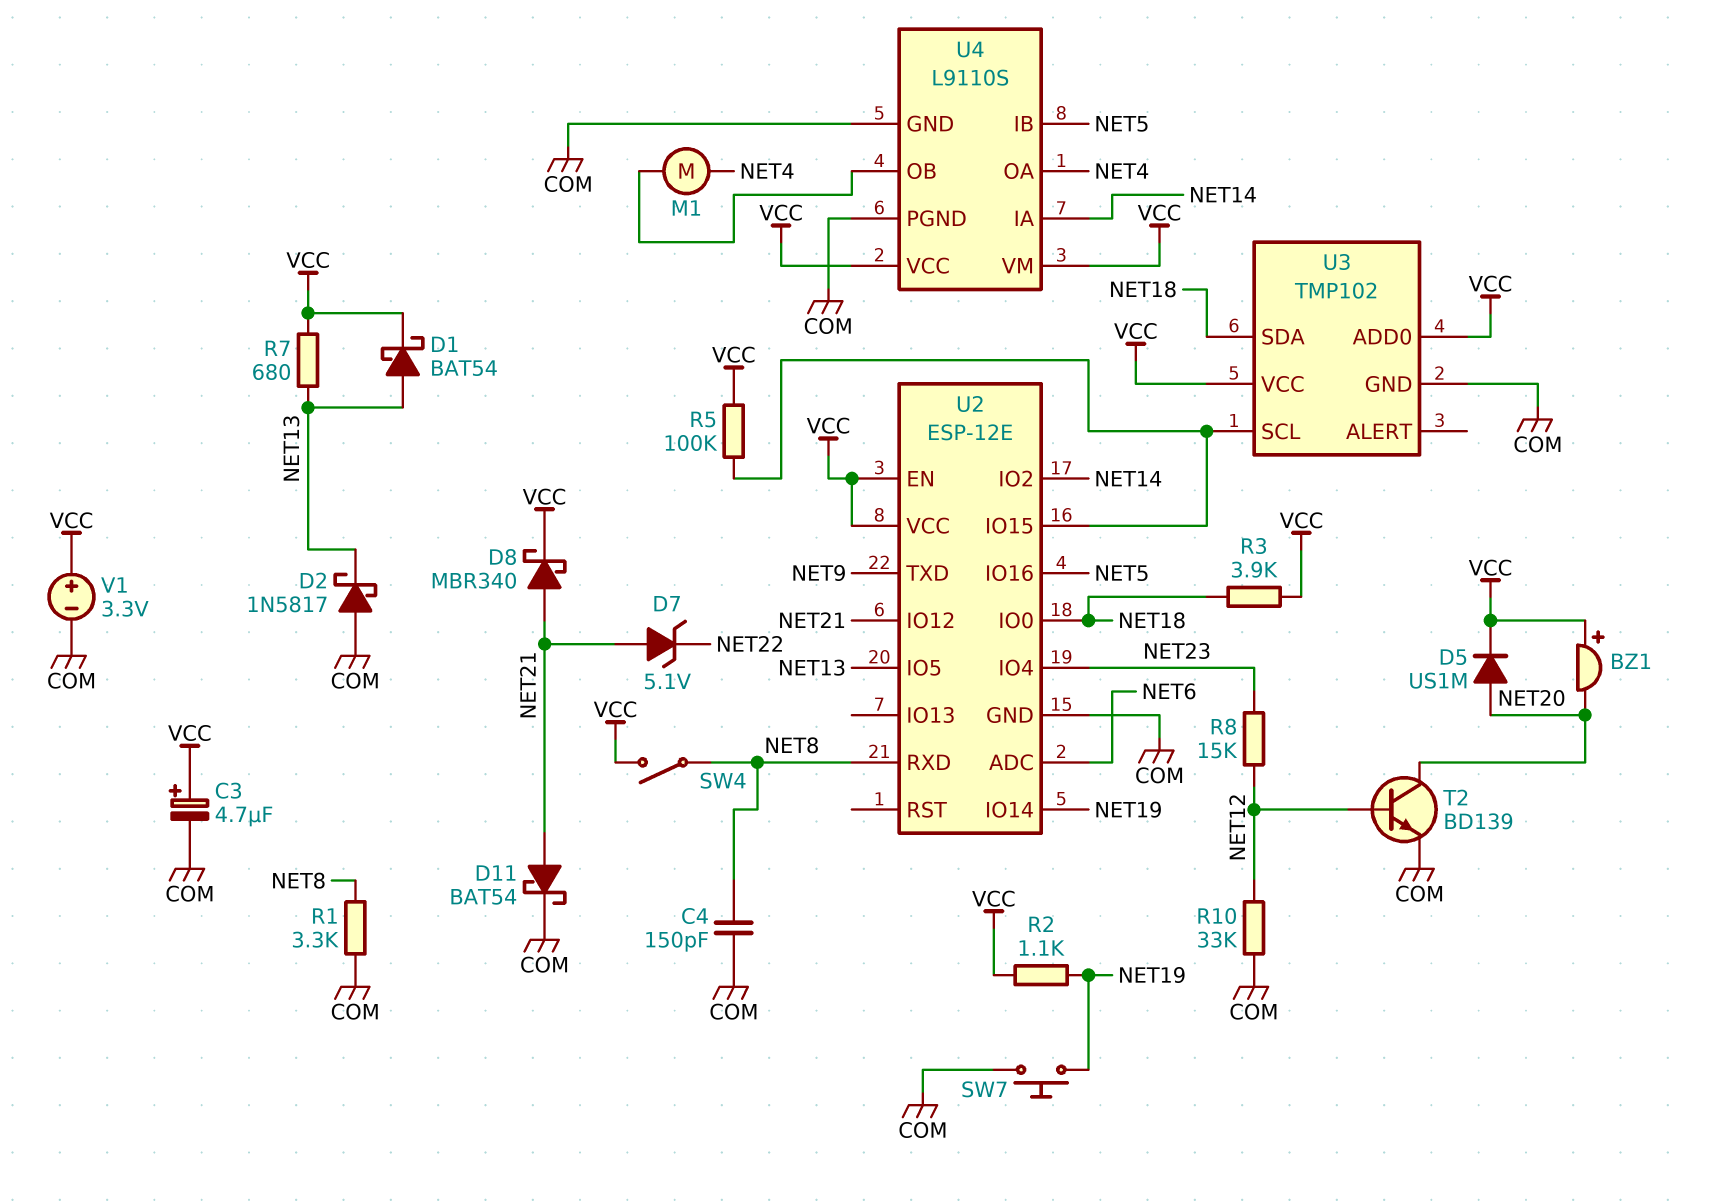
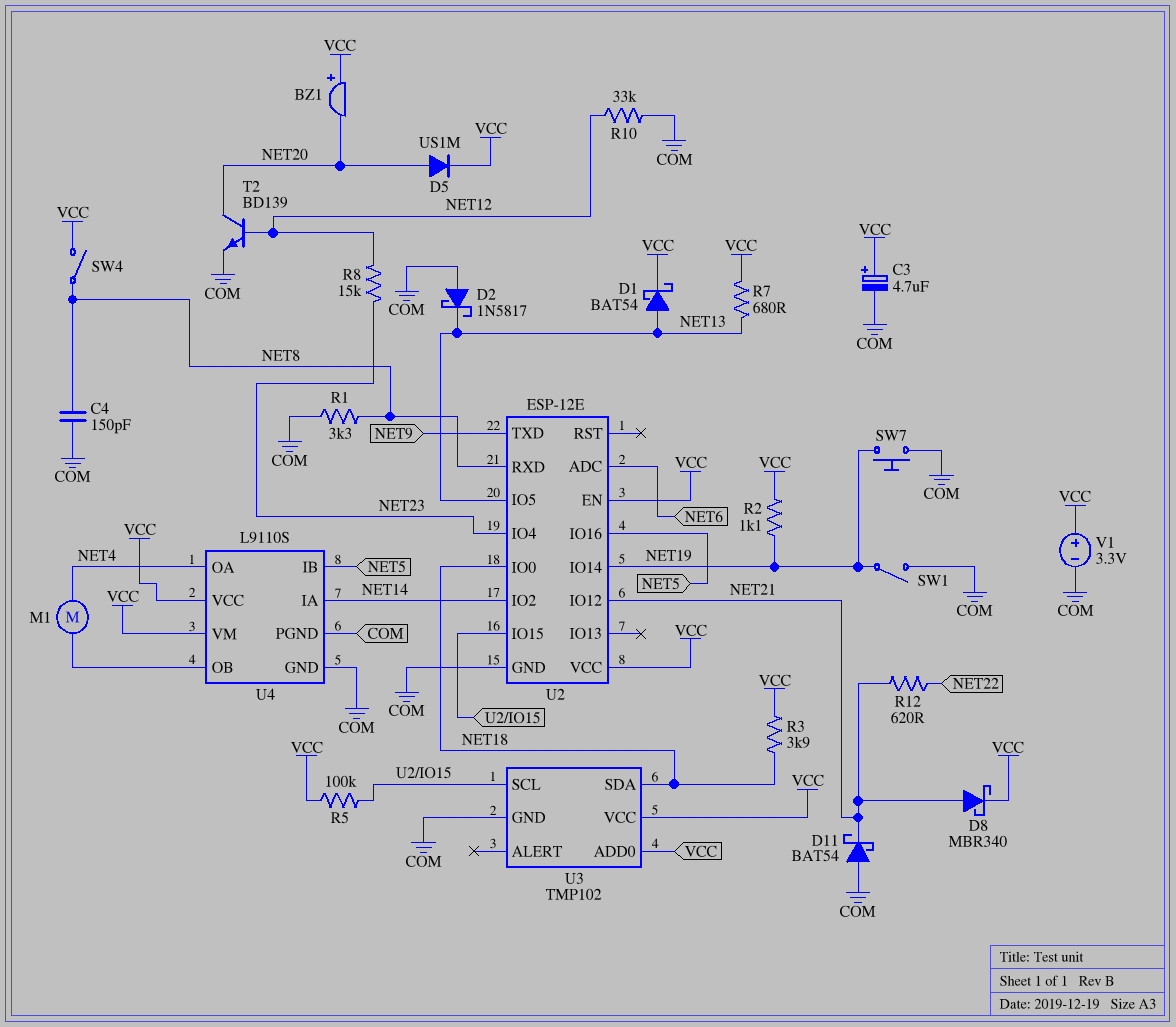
D7: zener 5.1V (A NET21, K NET22) -> none
D11: schottky BAT54 (A NET21, K COM) -> schottky BAT54 (A COM, K NET21)
R12: none -> 620 (NET21, NET22)
SW1: none -> switch (COM, NET19)

